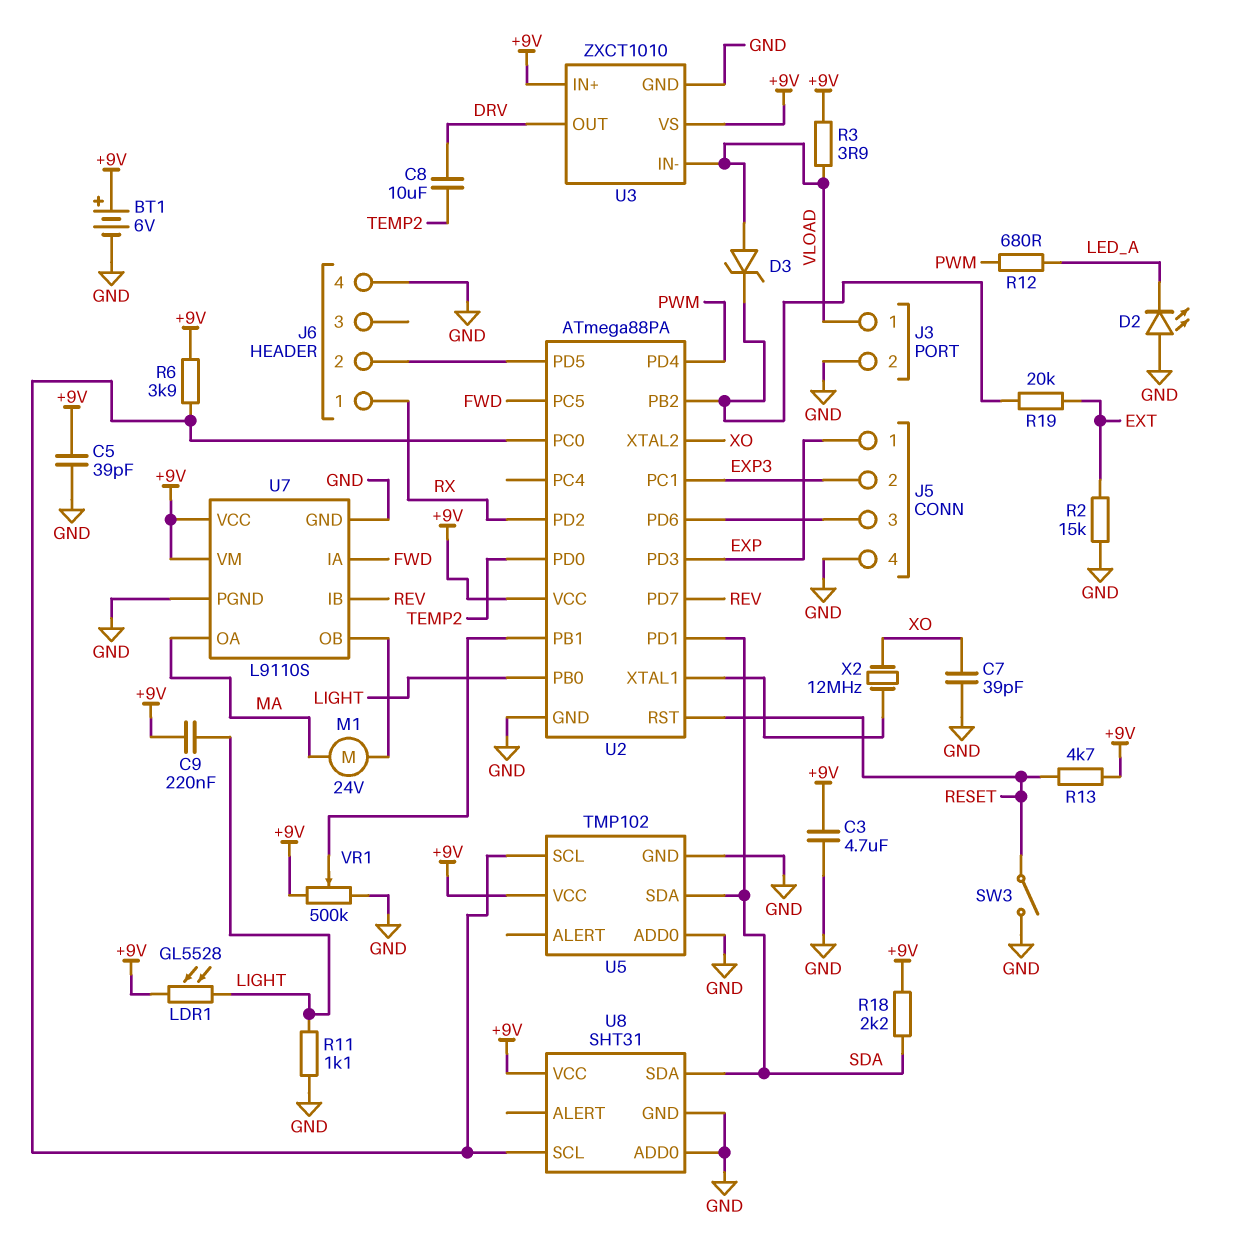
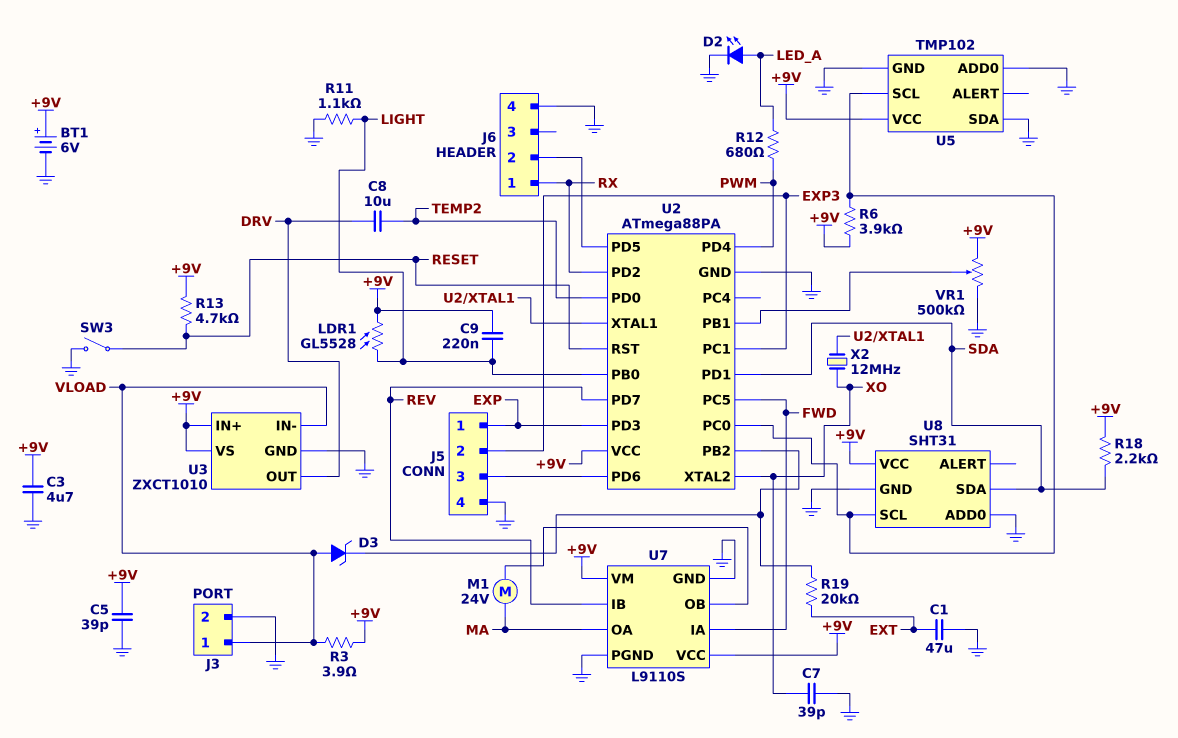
C1: none -> 47uF (EXT, GND)
D2: LED (A GND, K LED_A) -> LED (A LED_A, K GND)
R2: 15k (EXT, GND) -> none
U5 pin SDA: SDA -> GND

